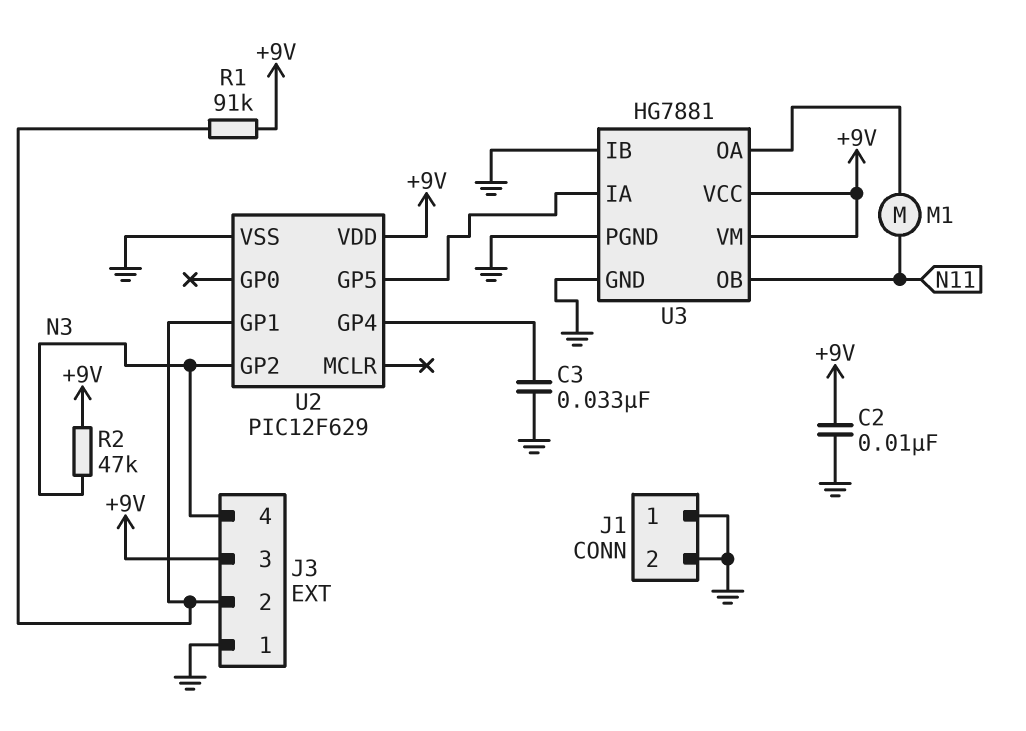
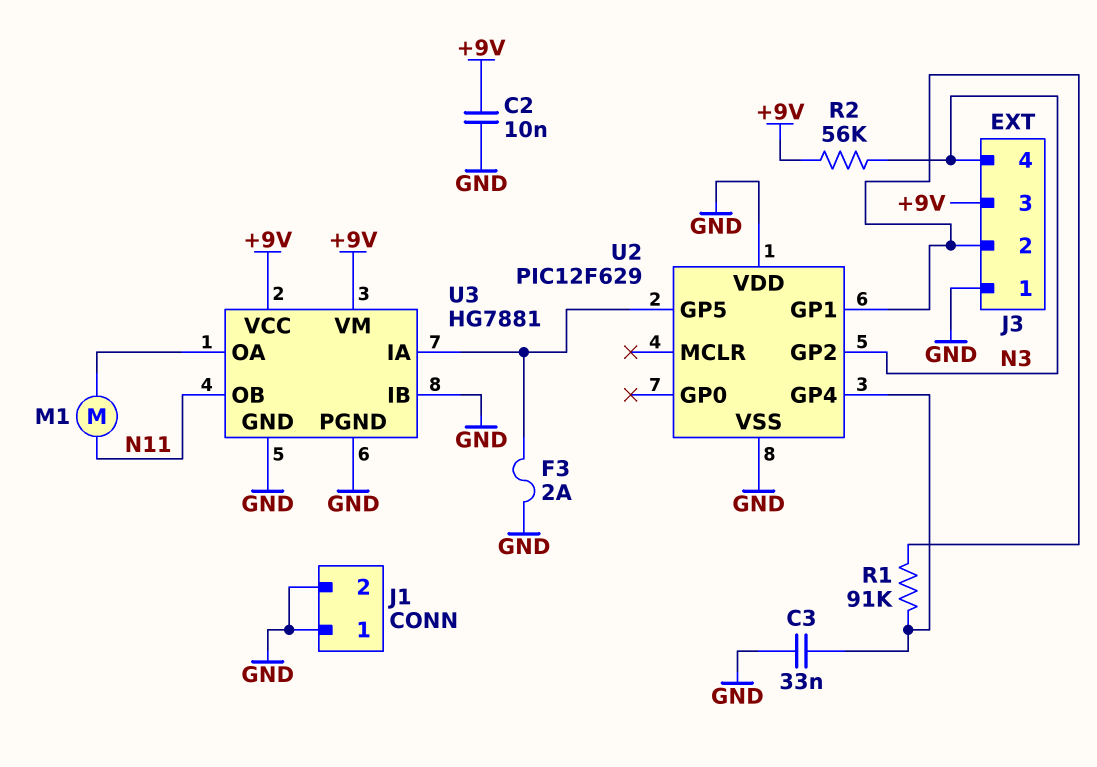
F3: none -> 2A (GND, U2/GP5)
R1: 91k (+9V, J3/2) -> 91k (J3/2, U2/GP4)
R2: 47k (+9V, N3) -> 56k (+9V, N3)
U2 pin VDD: +9V -> GND

